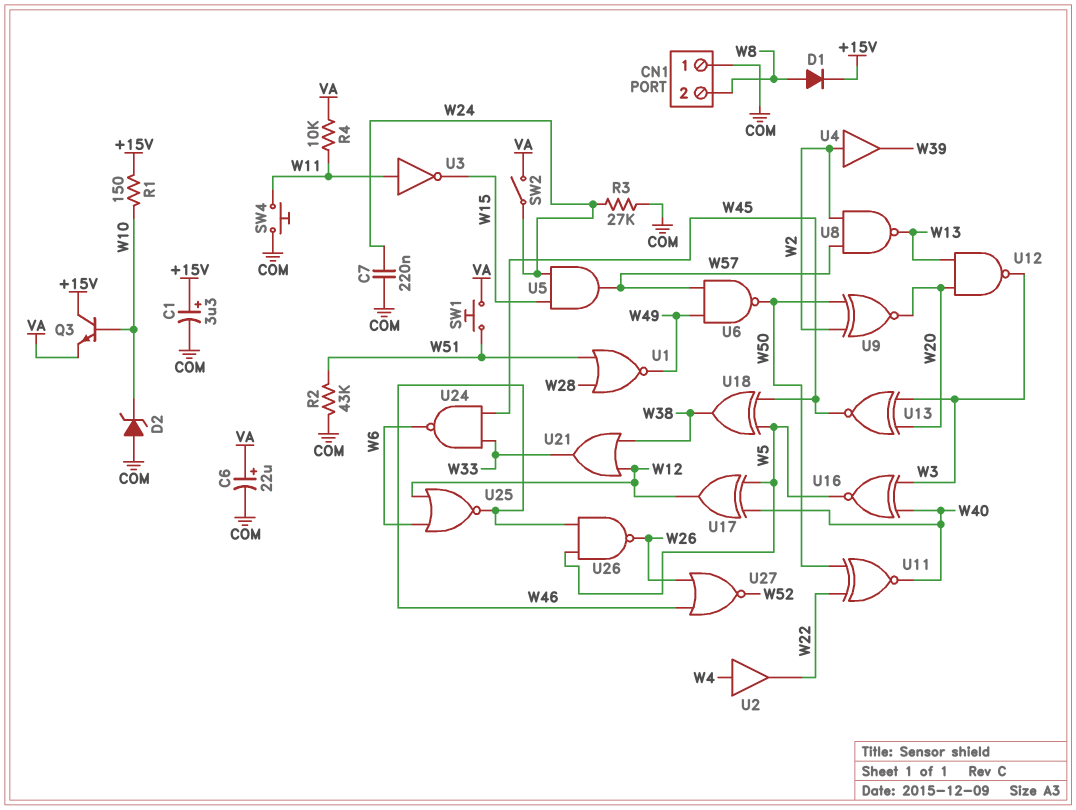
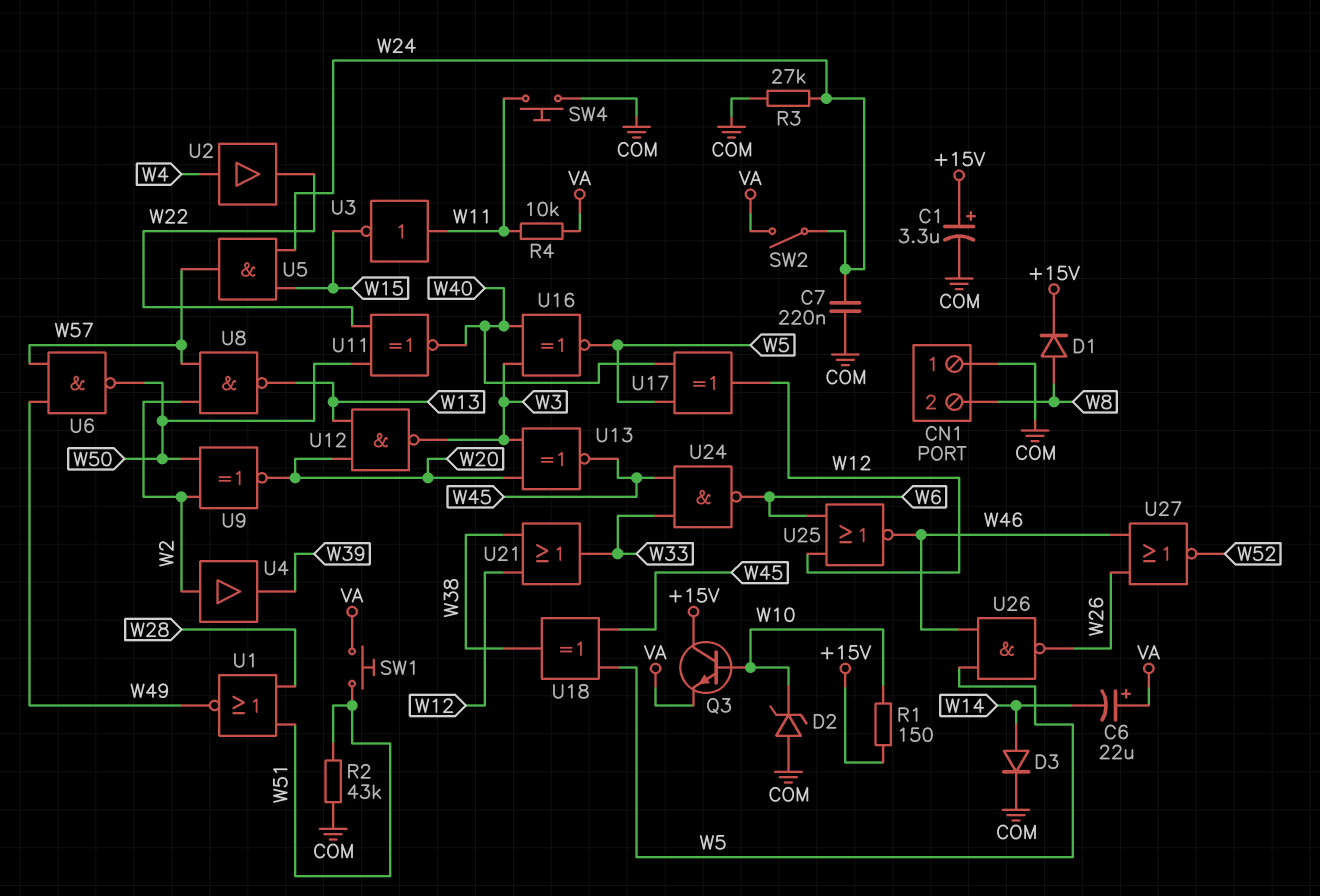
C6: 22uF (plus VA, minus COM) -> 22uF (plus VA, minus W14)
D3: none -> diode (A W14, K COM)

